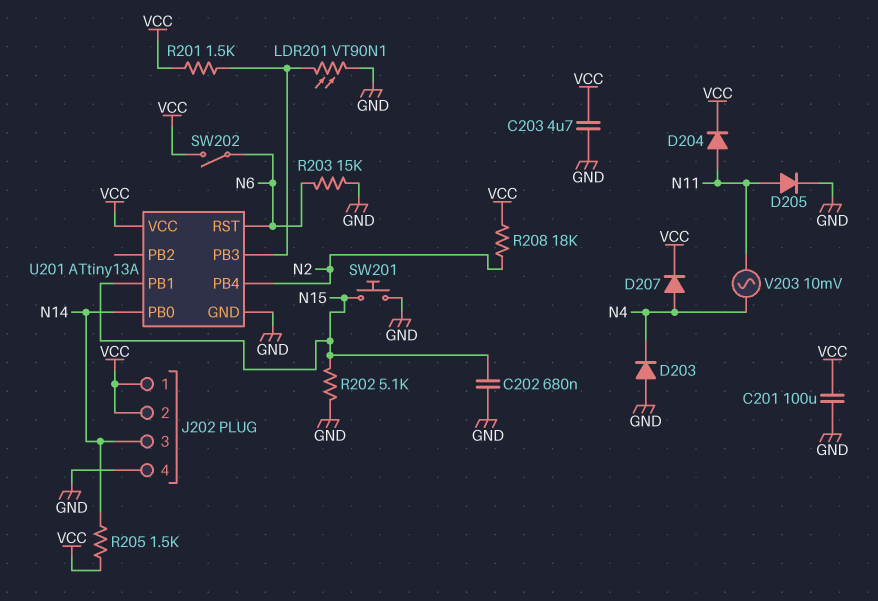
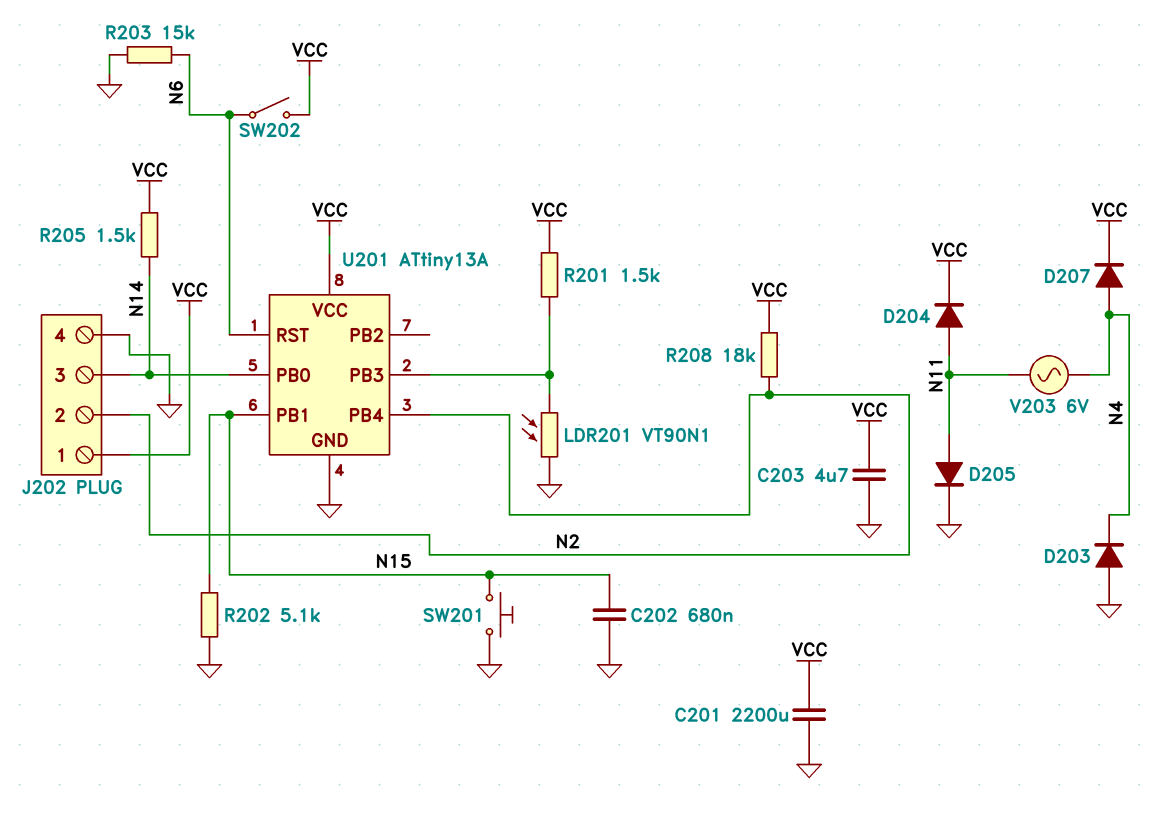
C201: 100uF (GND, VCC) -> 2200uF (GND, VCC)
J202 pin 2: VCC -> N2
V203: AC 10mV (N4, N11) -> AC 6V (N4, N11)

